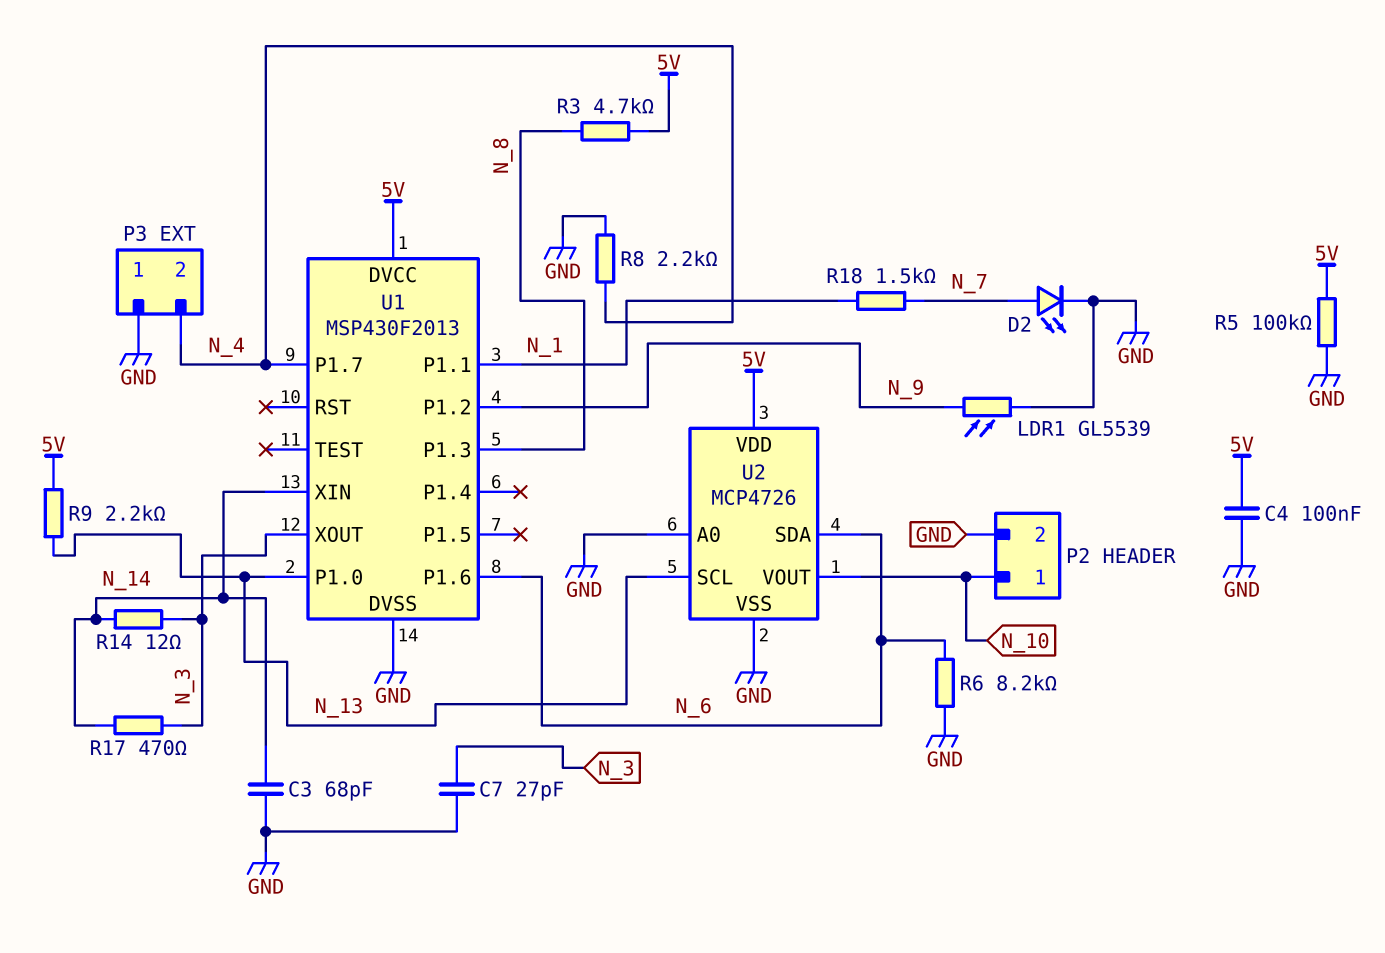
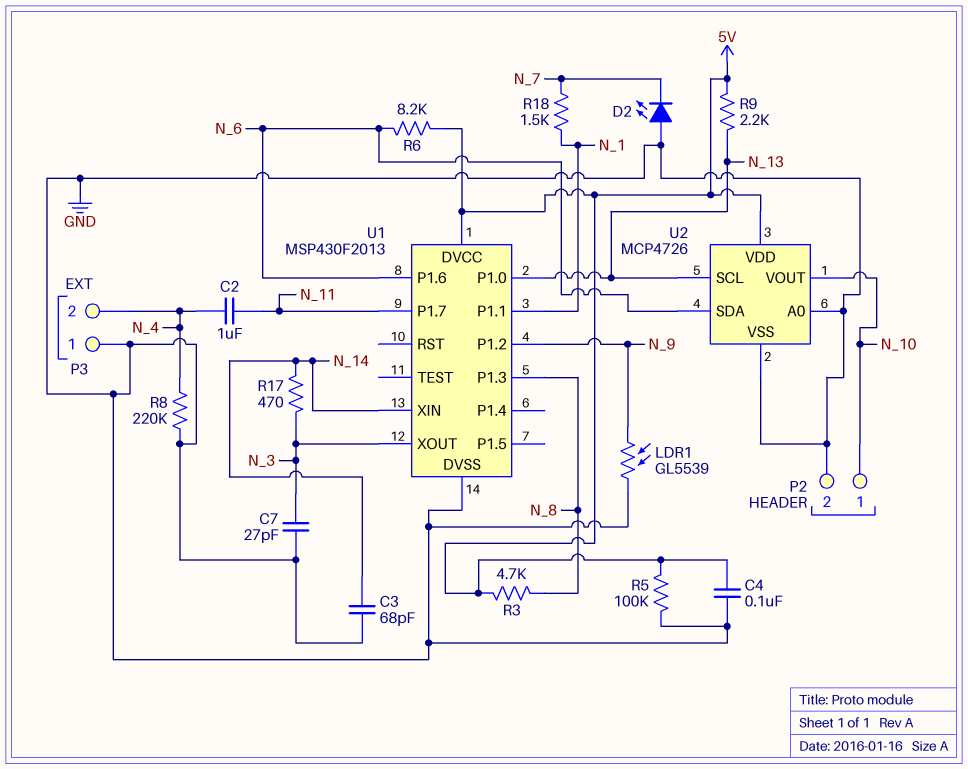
C2: none -> 1uF (N_4, N_11)
D2: LED (A N_7, K GND) -> LED (A GND, K N_7)
R6: 8.2k (GND, N_6) -> 8.2k (5V, N_6)
R8: 2.2k (GND, N_4) -> 220k (GND, N_4)
R14: 12 (N_3, N_14) -> none
U1 pin P1.7: N_4 -> N_11

